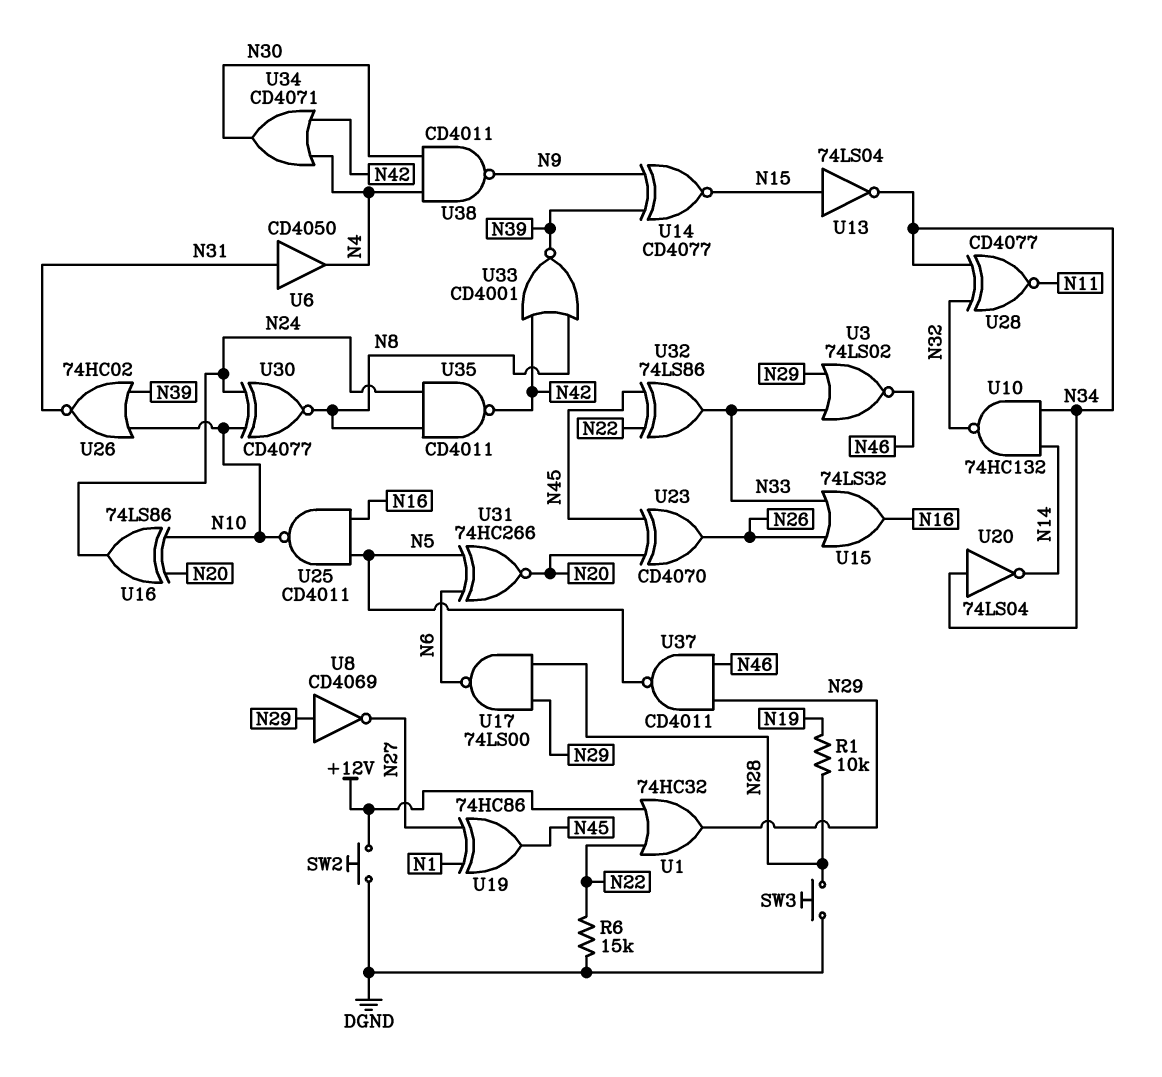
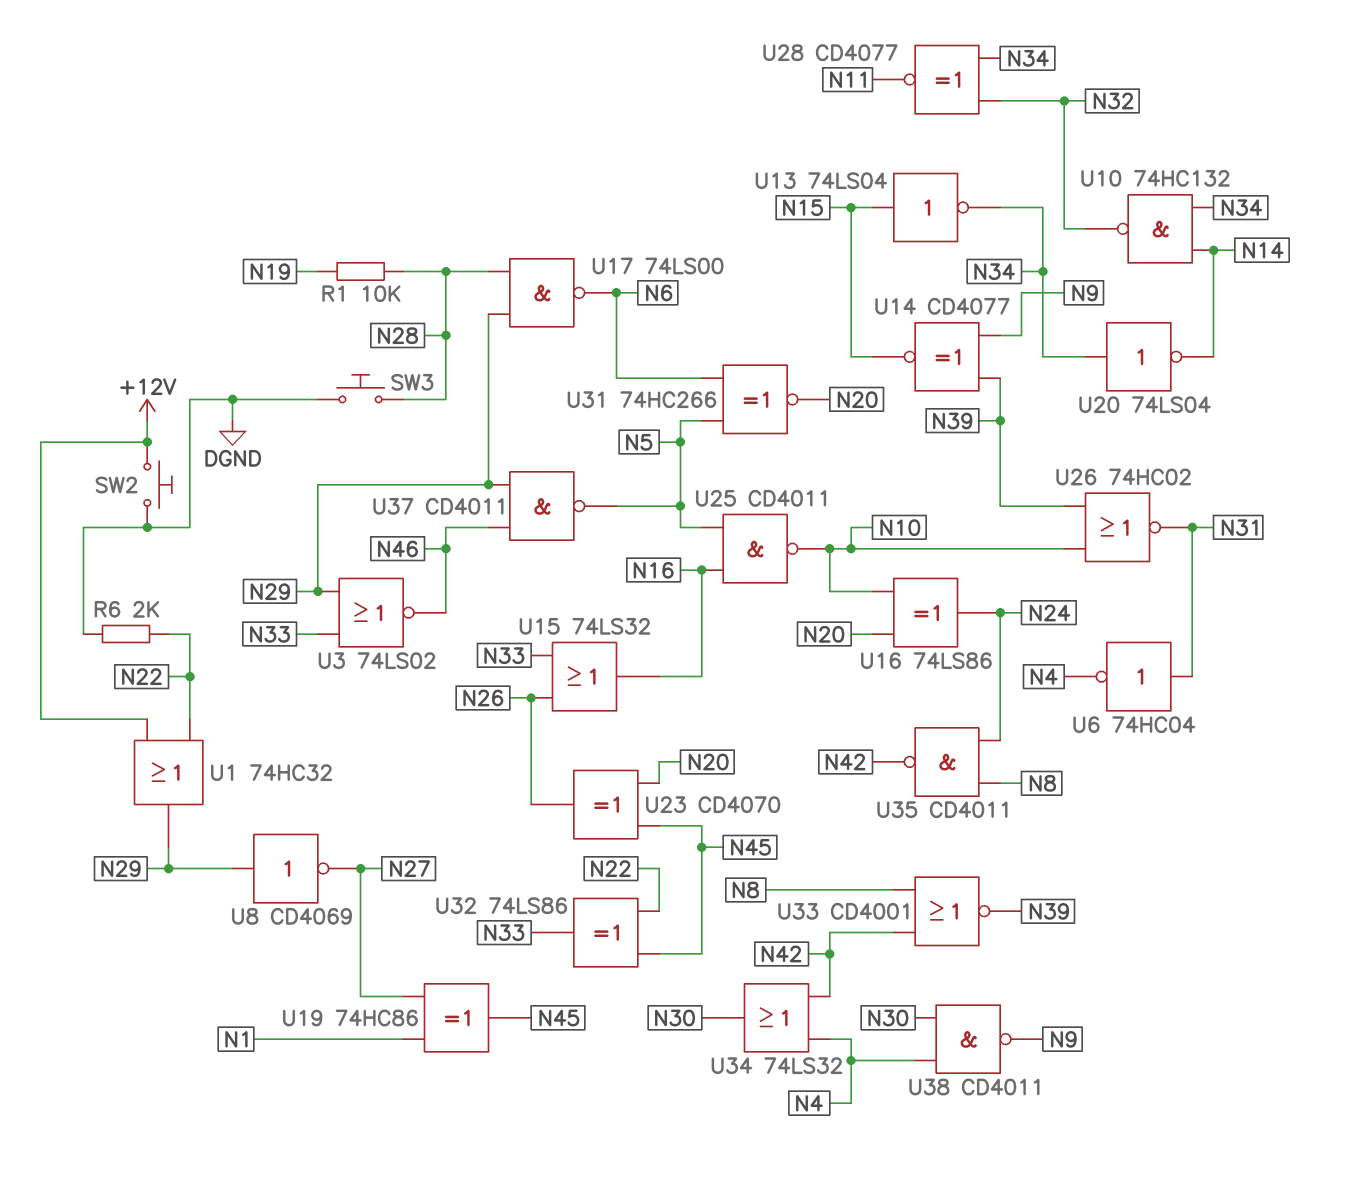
R6: 15k (DGND, N22) -> 2k (DGND, N22)
U6: buffer CD4050 (in N31, out N4) -> NOT 74HC04 (in N31, out N4)
U30: XNOR CD4077 (in N10, in N24, out N8) -> none
U34: OR CD4071 (in N4, in N42, out N30) -> OR 74LS32 (in N4, in N42, out N30)

